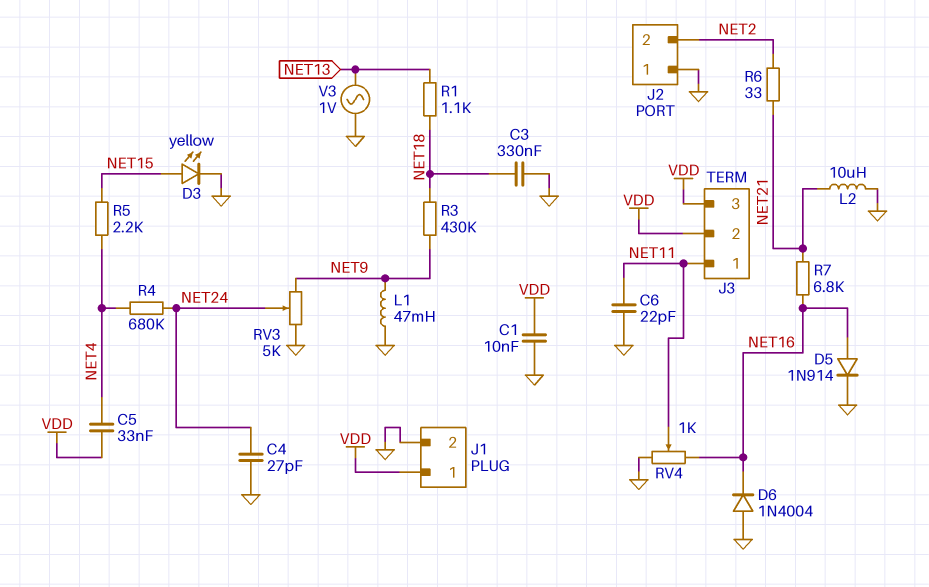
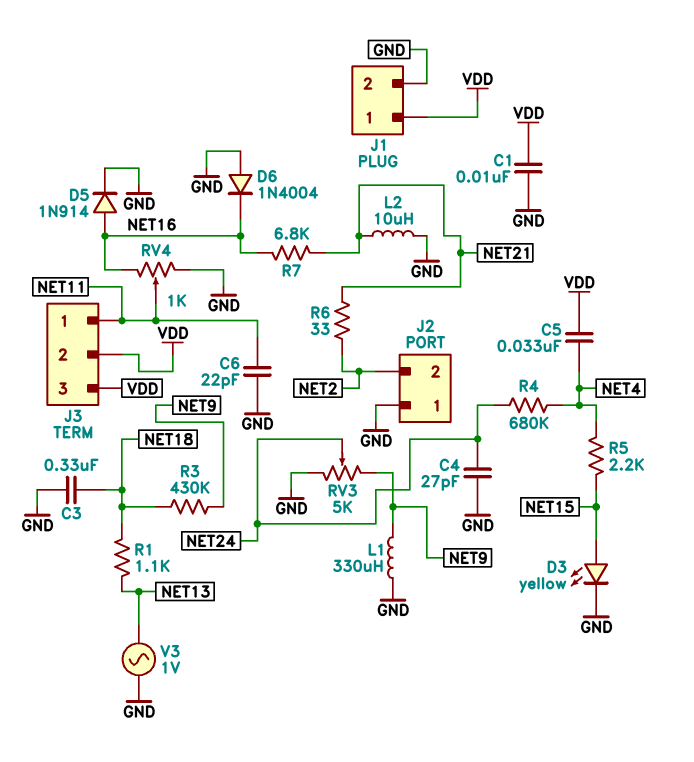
L1: 47mH (GND, NET9) -> 330uH (GND, NET9)

